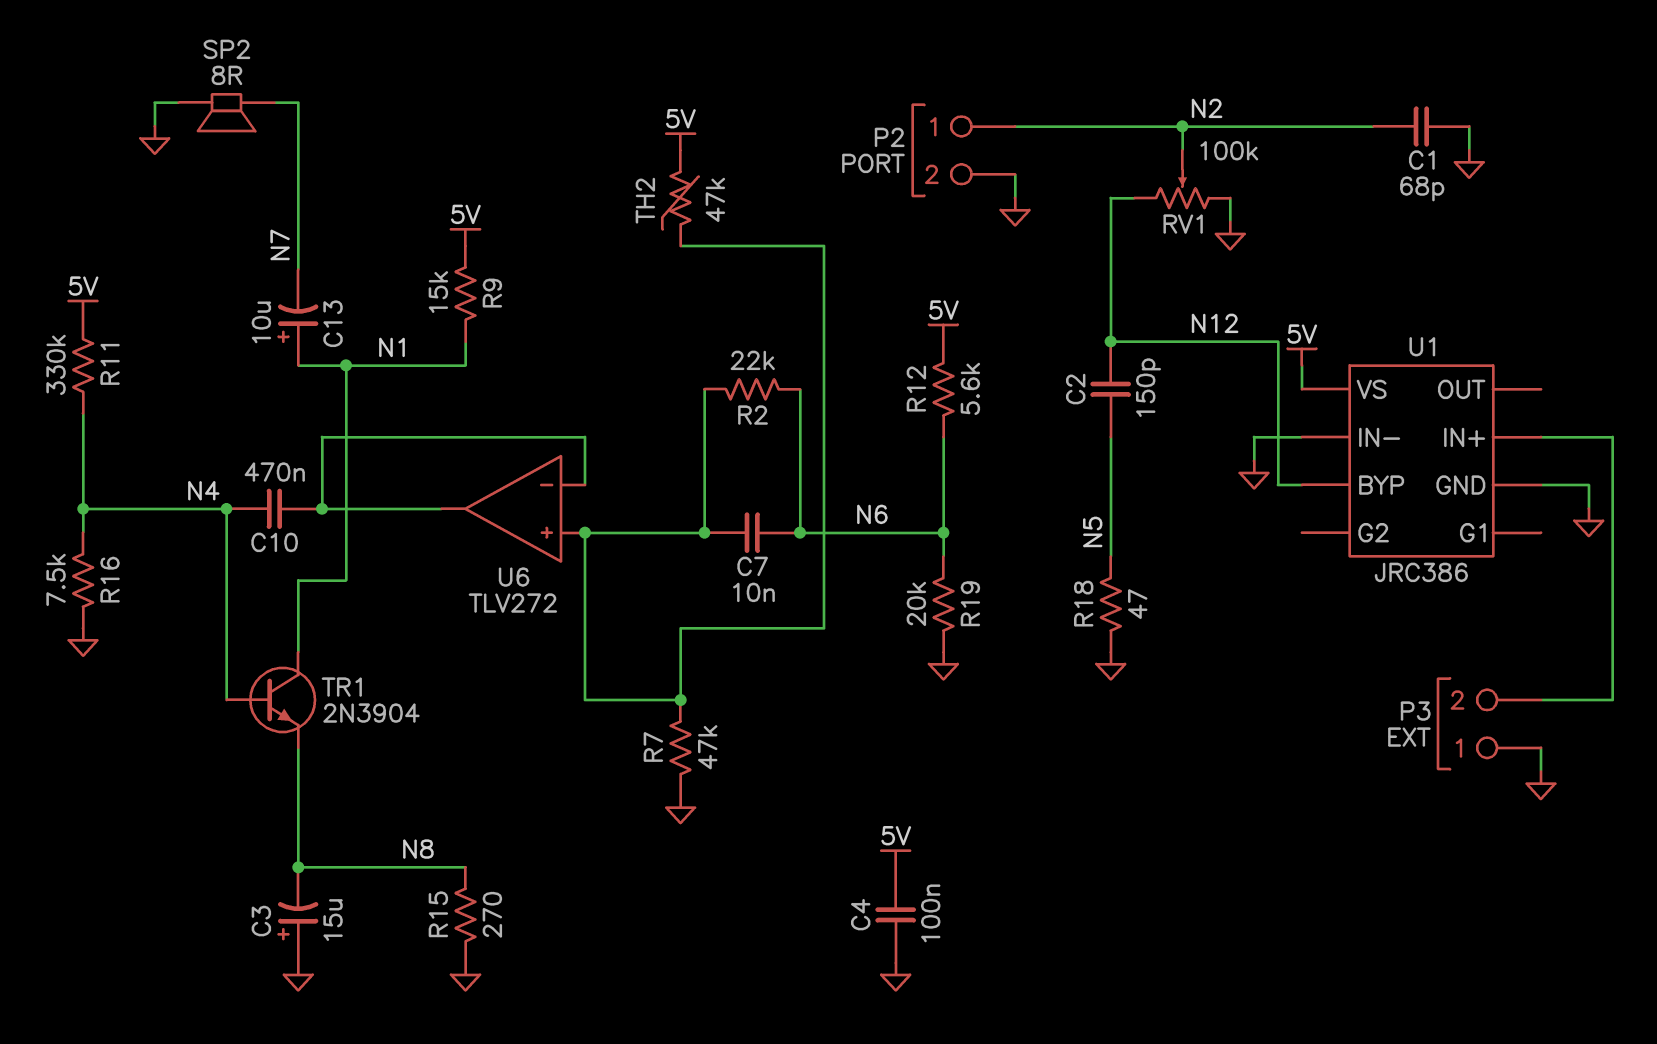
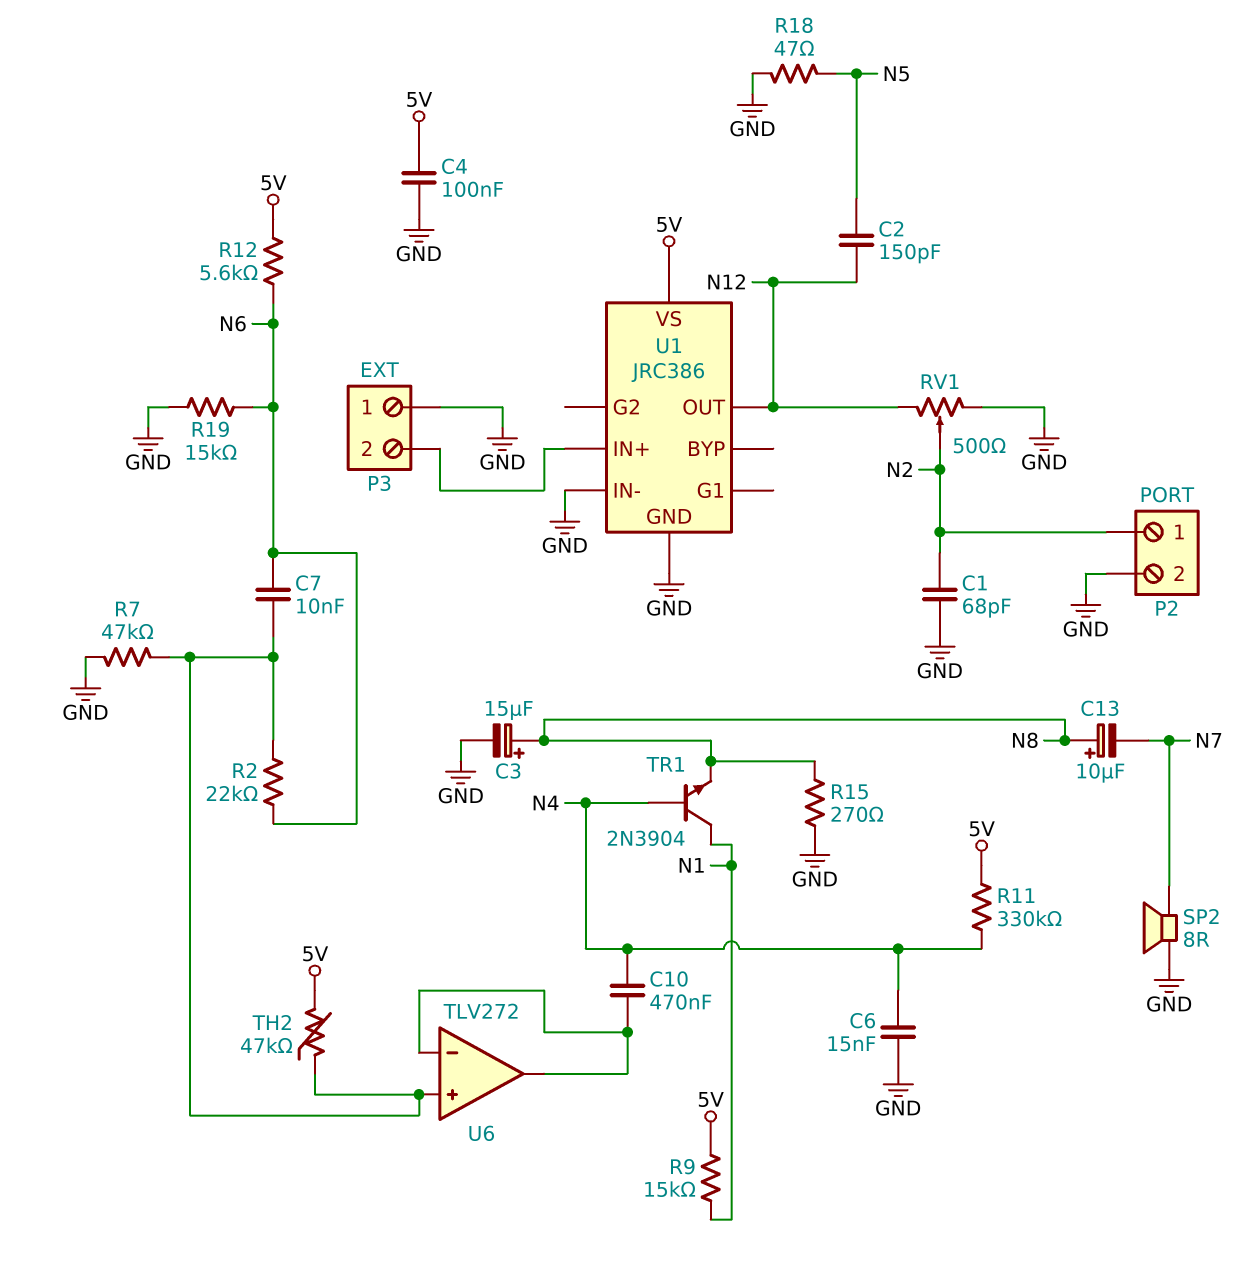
C3: 15uF (plus GND, minus N8) -> 15uF (plus N8, minus GND)
C6: none -> 15nF (GND, N4)
C13: 10uF (plus N1, minus N7) -> 10uF (plus N8, minus N7)
R16: 7.5k (GND, N4) -> none
R19: 20k (GND, N6) -> 15k (GND, N6)
RV1: 100k (GND, N12, wiper N2) -> 500 (GND, N12, wiper N2)
U1 pin BYP: N12 -> none
U1 pin OUT: none -> N12

